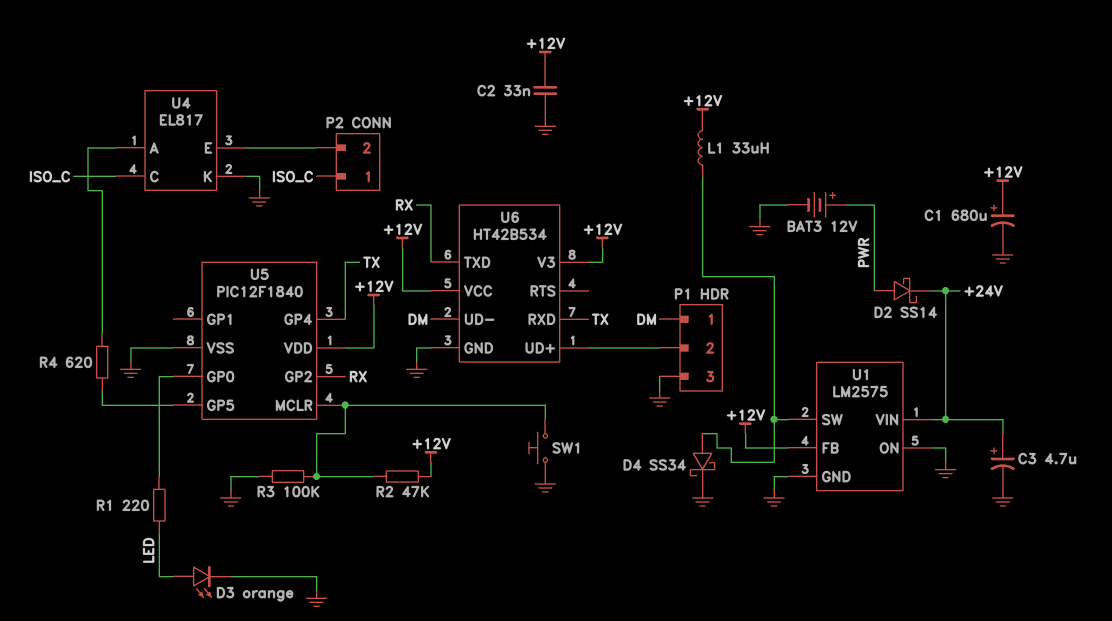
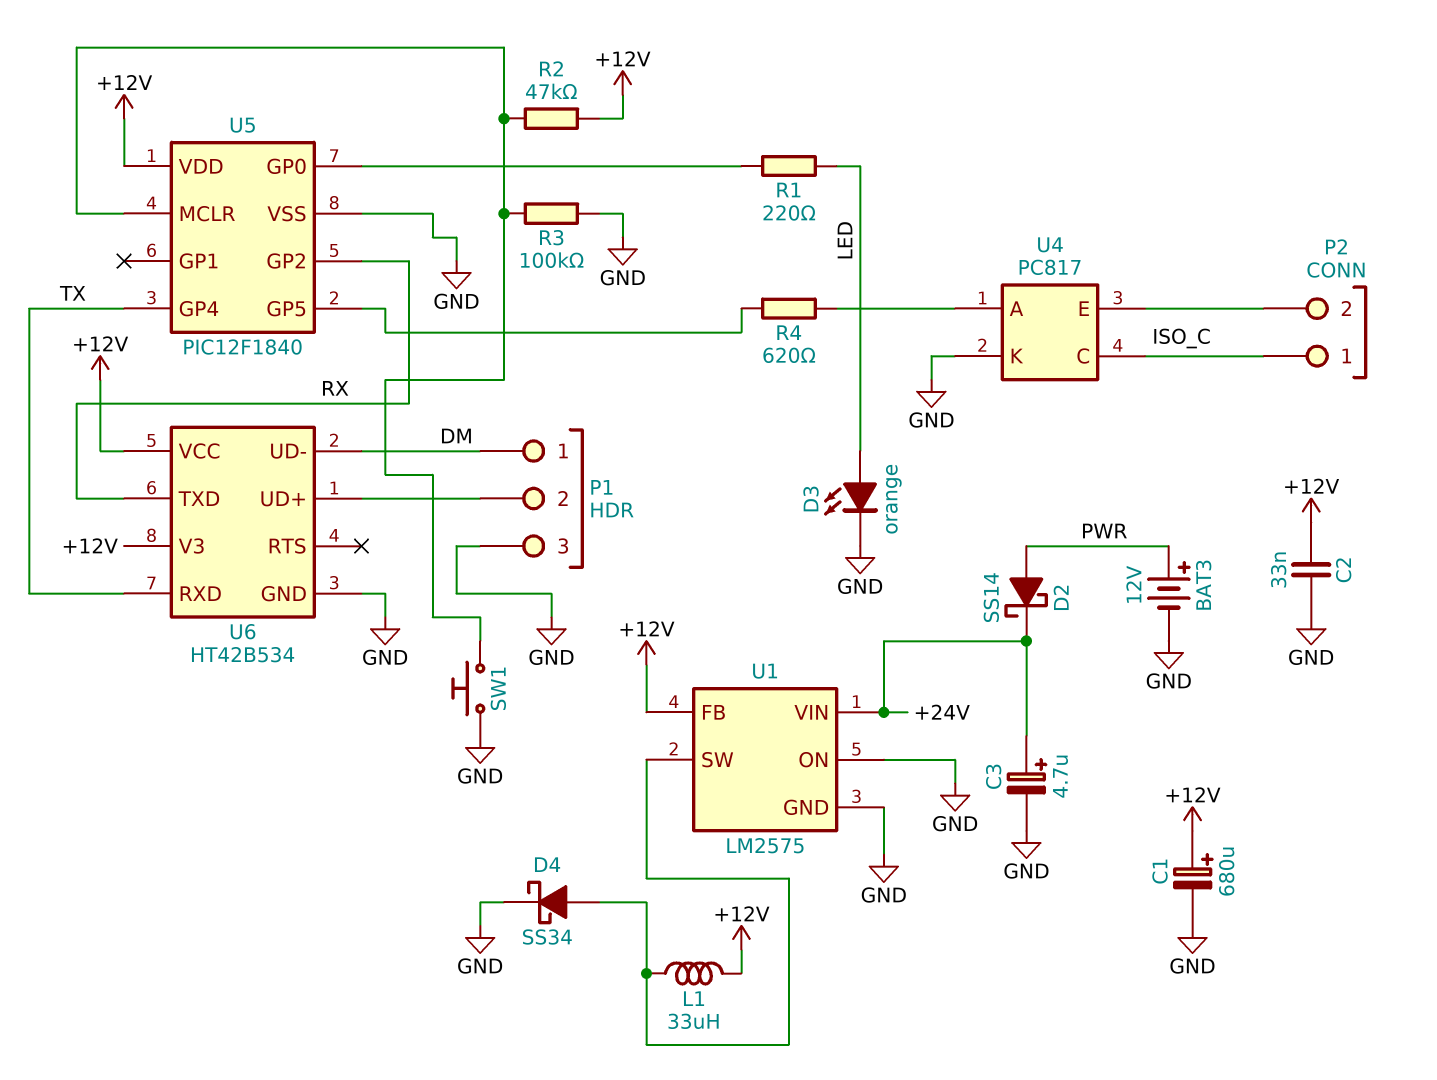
U4: EL817 -> PC817

